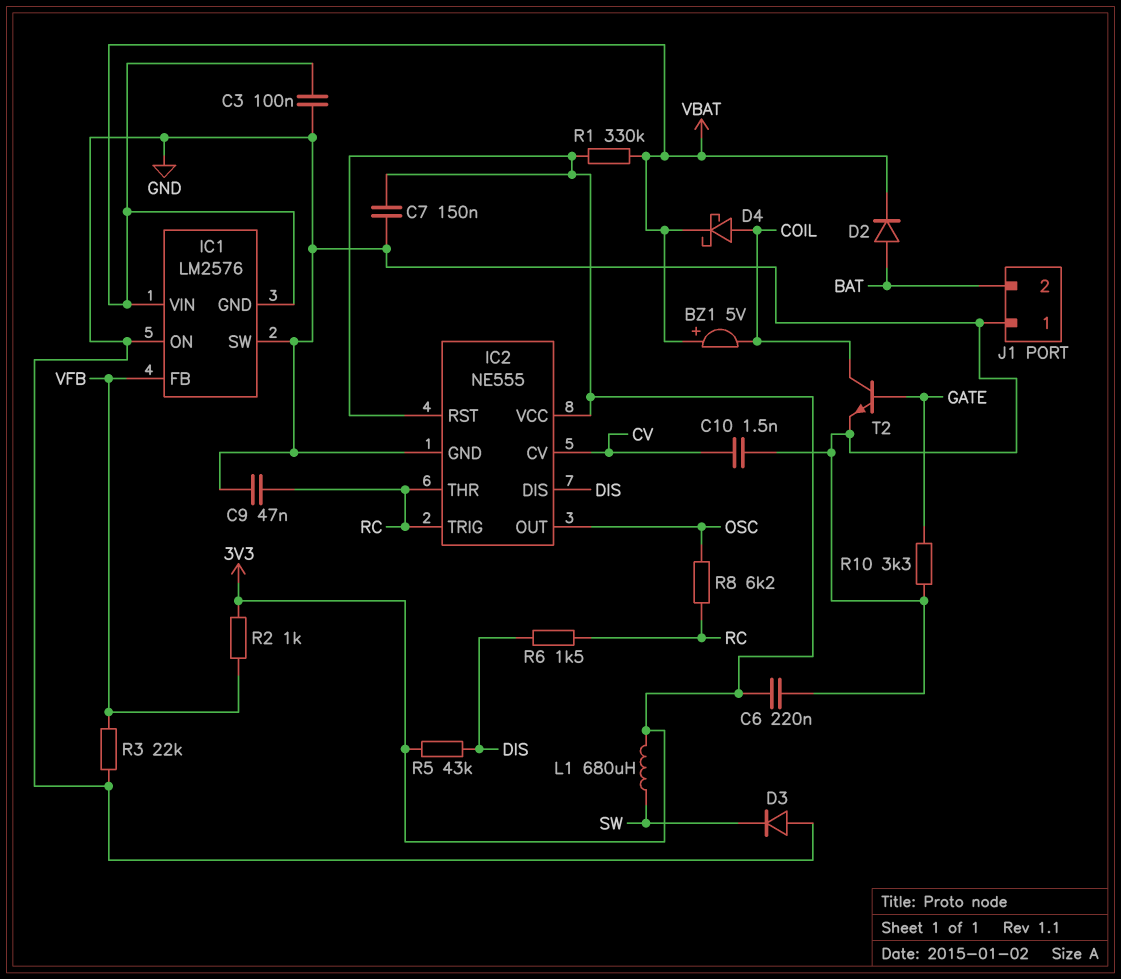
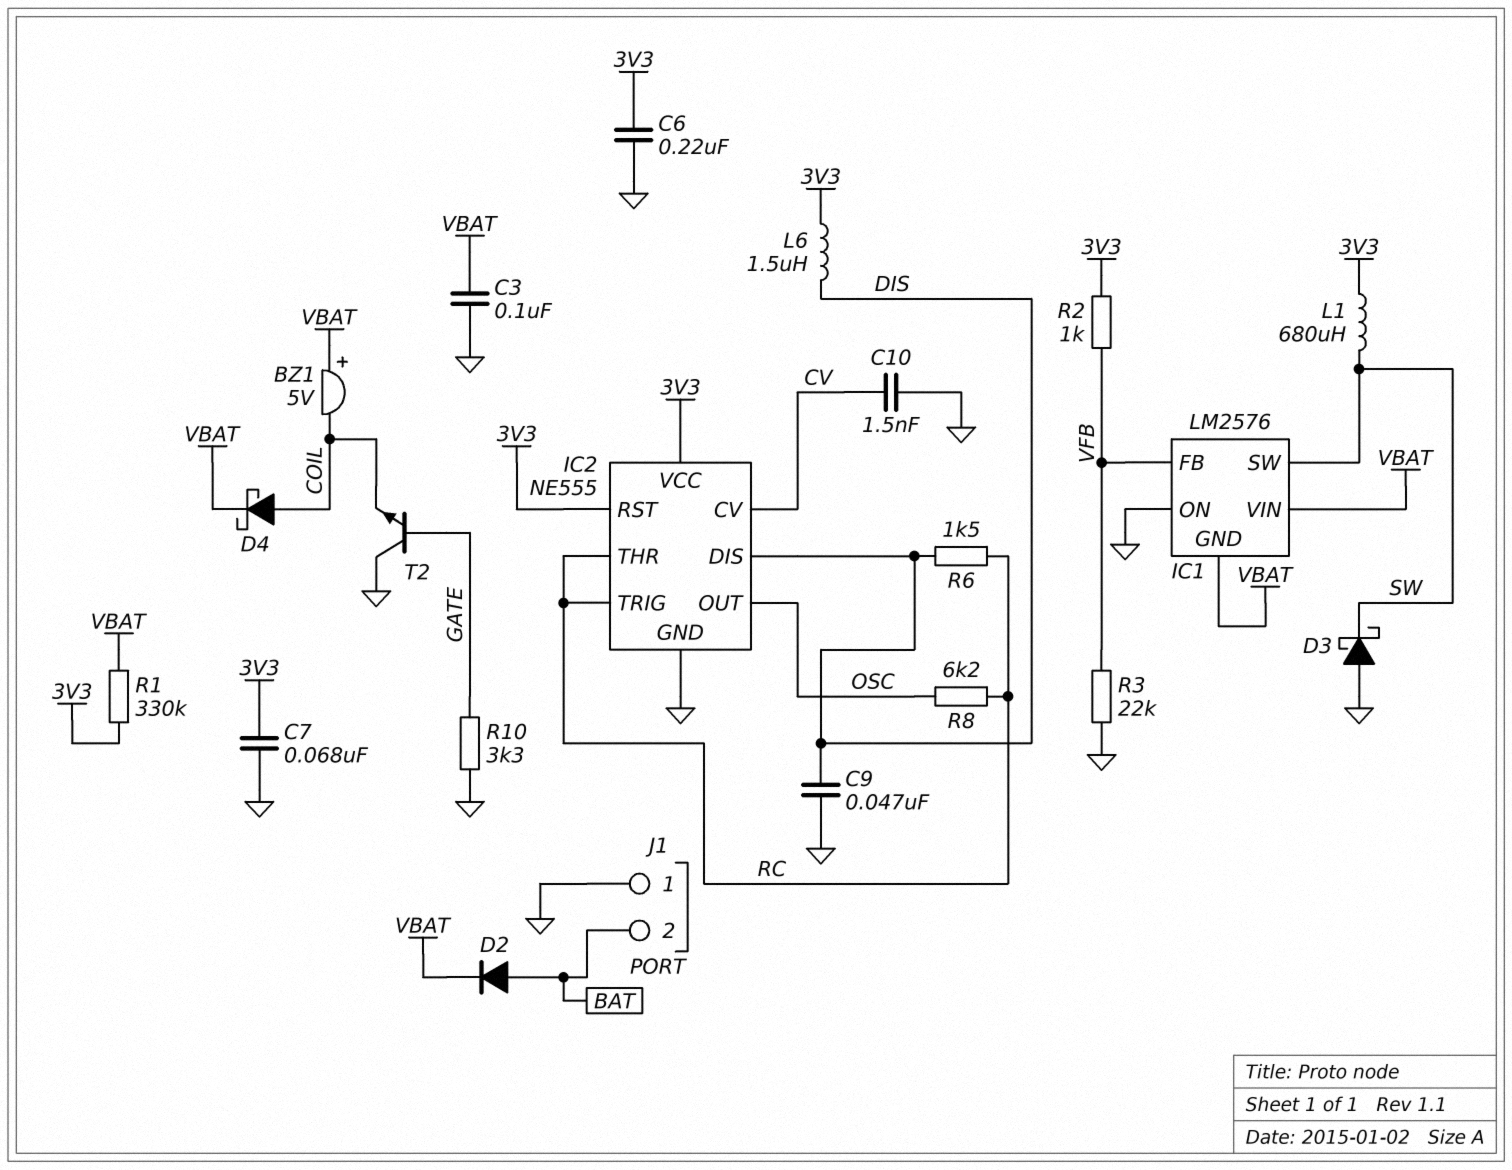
C7: 150nF (3V3, GND) -> 68nF (3V3, GND)
C9: 47nF (GND, RC) -> 47nF (DIS, GND)
D3: diode (A GND, K SW) -> schottky (A GND, K SW)
IC1 pin SW: GND -> SW
L6: none -> 1.5uH (3V3, DIS)
R5: 43k (3V3, DIS) -> none
T2: NPN (B GATE, C COIL, E GND) -> NPN (B GATE, C GND, E COIL)

